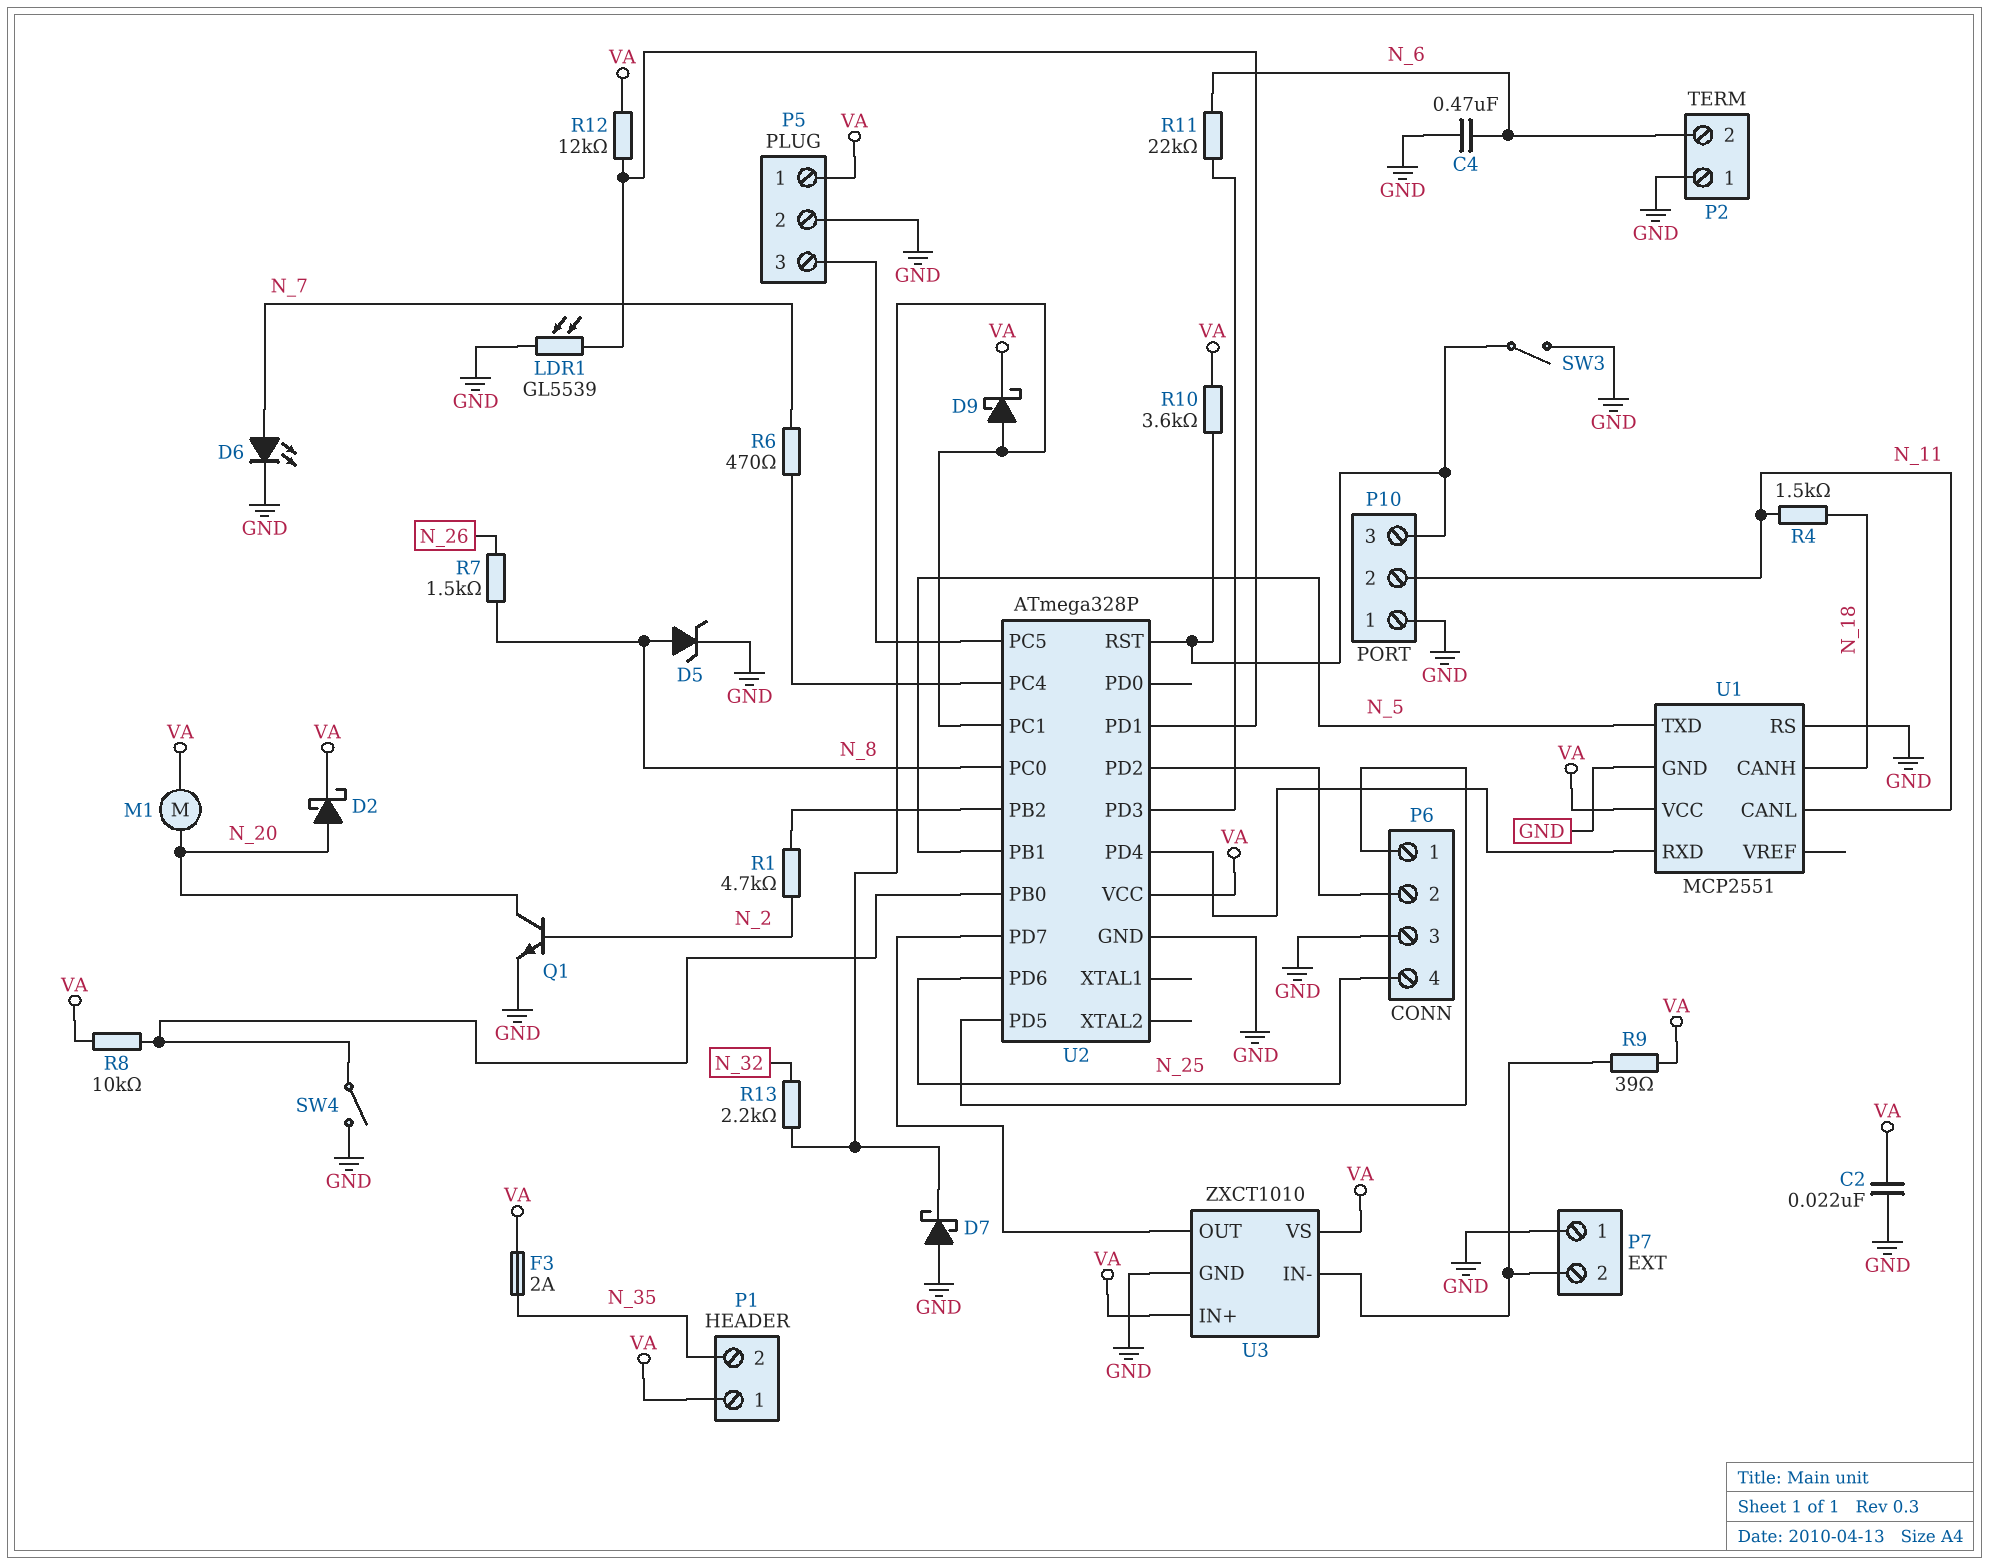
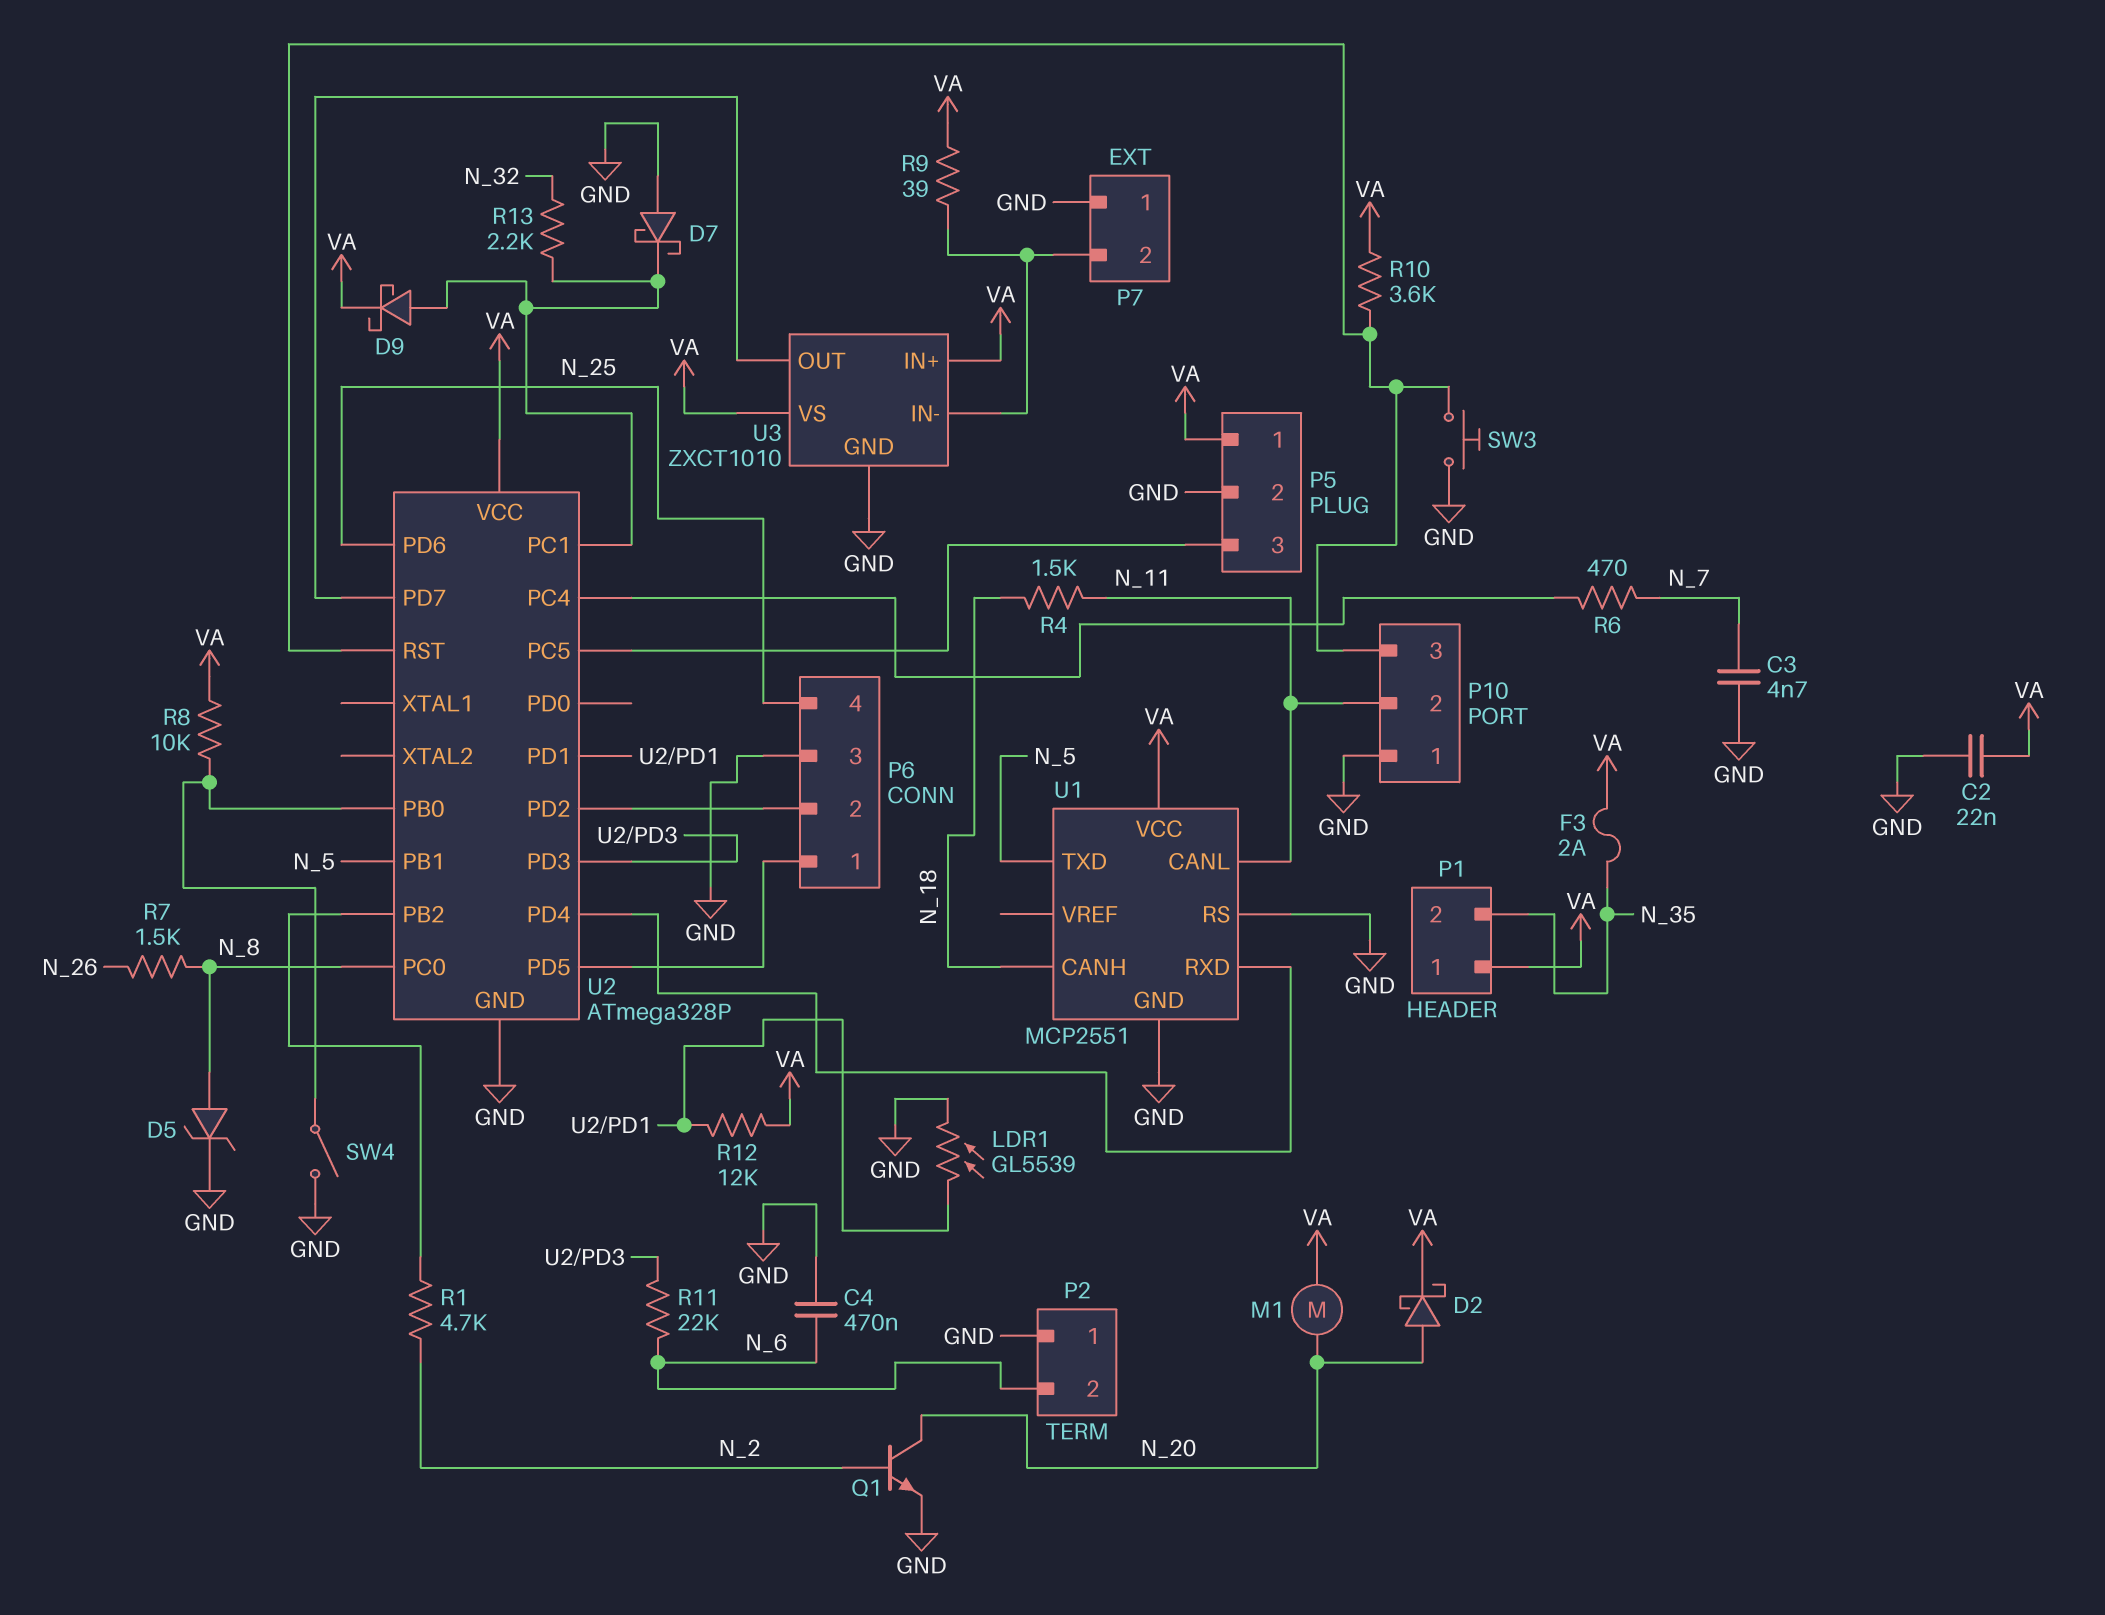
C3: none -> 4.7nF (GND, N_7)
D6: LED (A N_7, K GND) -> none
SW3: switch (GND, P10/3) -> button (GND, P10/3)

